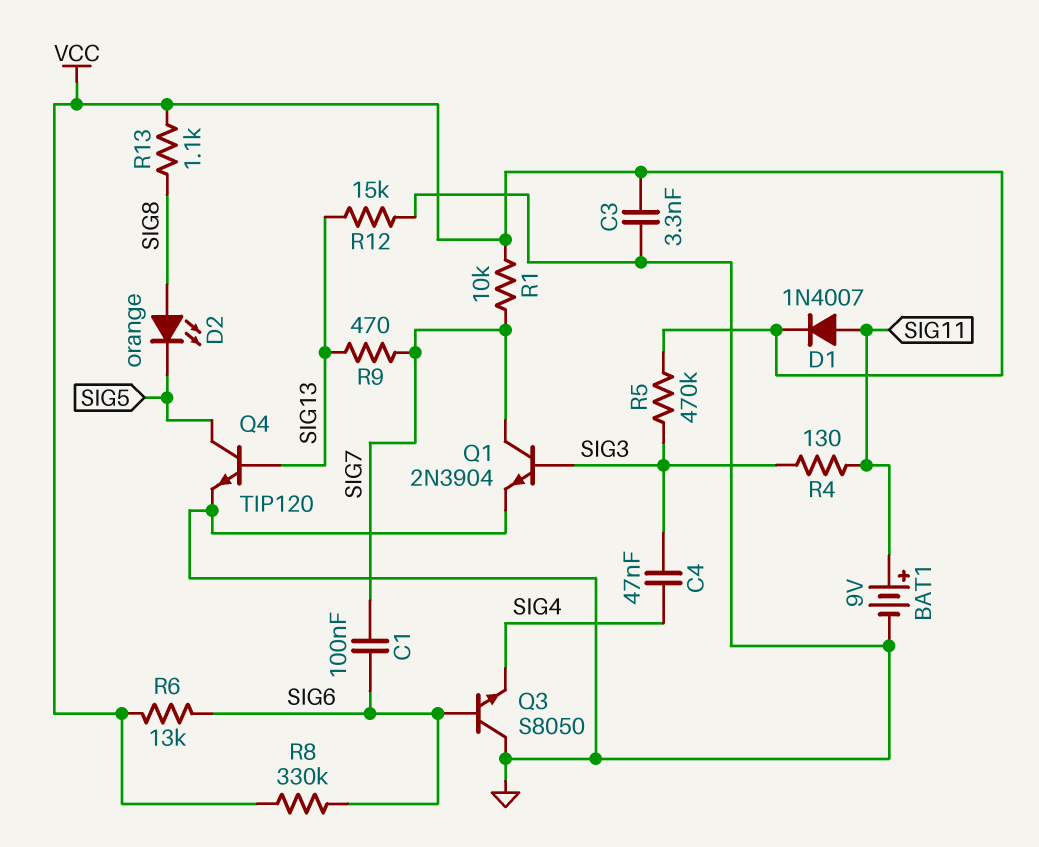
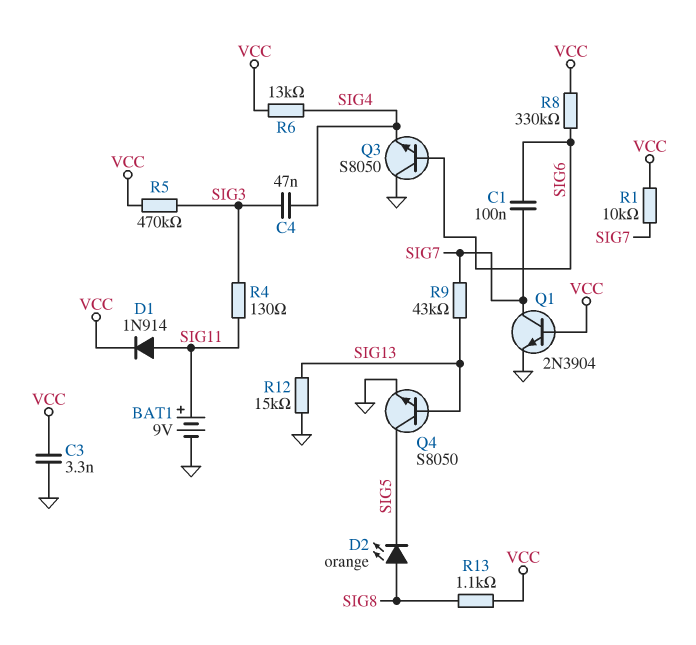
D1: diode 1N4007 (A SIG11, K VCC) -> diode 1N914 (A SIG11, K VCC)
Q1: NPN 2N3904 (B SIG3, C SIG7, E GND) -> NPN 2N3904 (B VCC, C SIG7, E GND)
Q4: NPN TIP120 (B SIG13, C SIG5, E GND) -> NPN S8050 (B SIG13, C SIG5, E GND)
R6: 13k (SIG6, VCC) -> 13k (SIG4, VCC)
R9: 470 (SIG7, SIG13) -> 43k (SIG7, SIG13)

